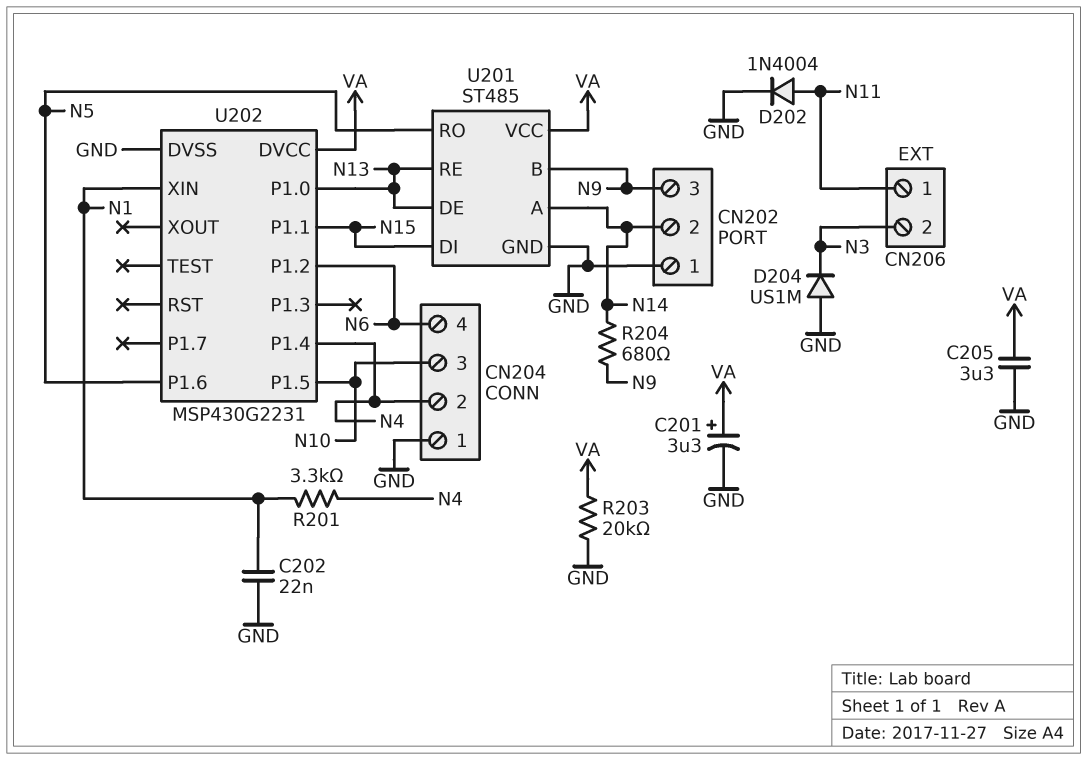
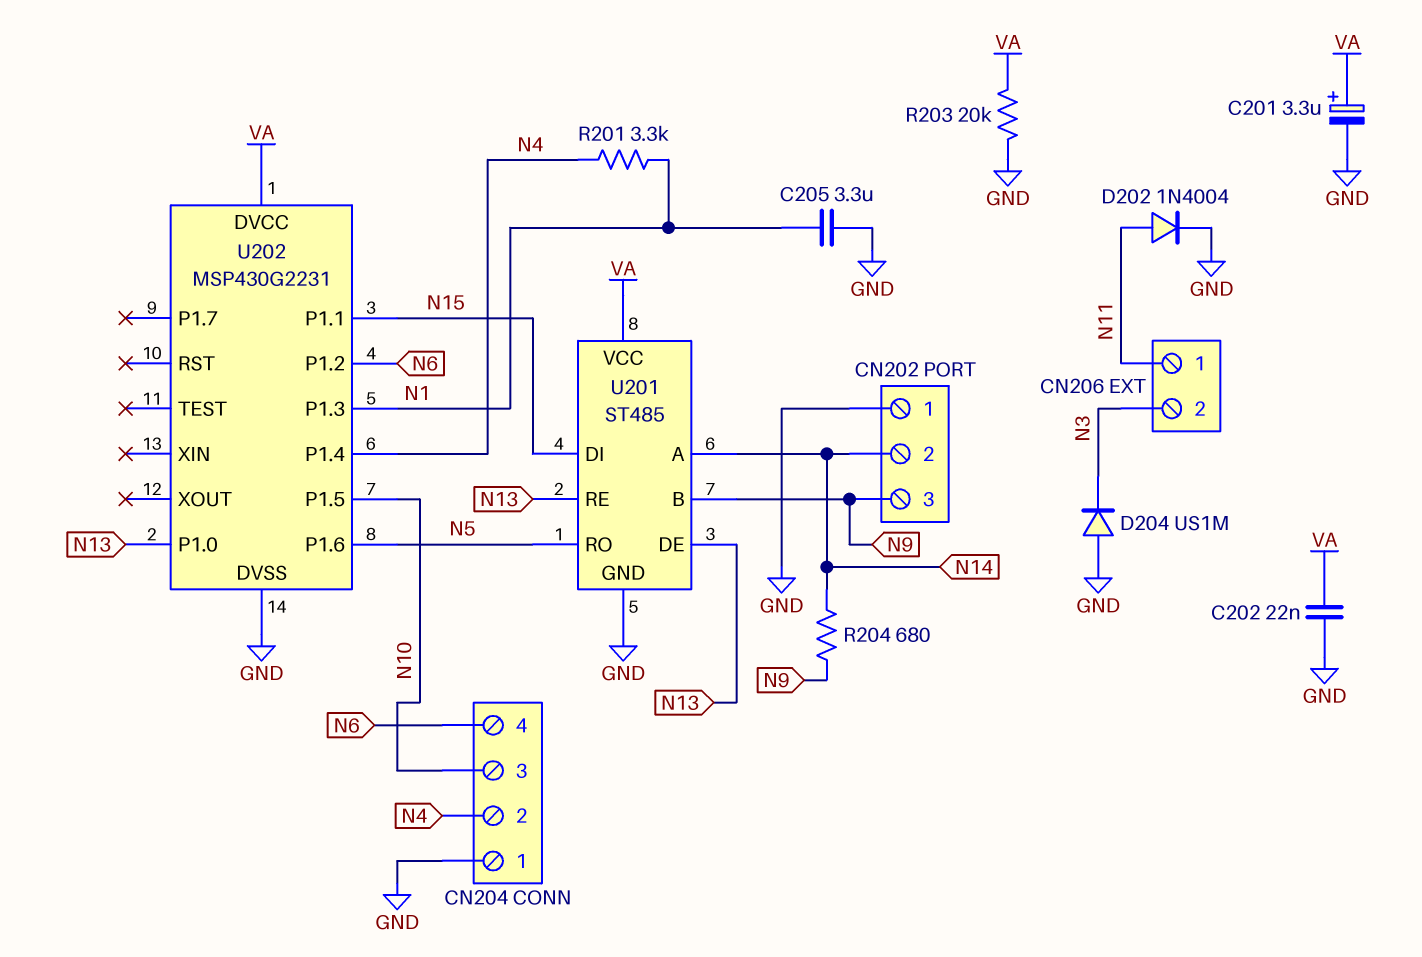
C202: 22nF (GND, N1) -> 22nF (GND, VA)
C205: 3.3uF (GND, VA) -> 3.3uF (GND, N1)
U202 pin P1.3: none -> N1
U202 pin XIN: N1 -> none

